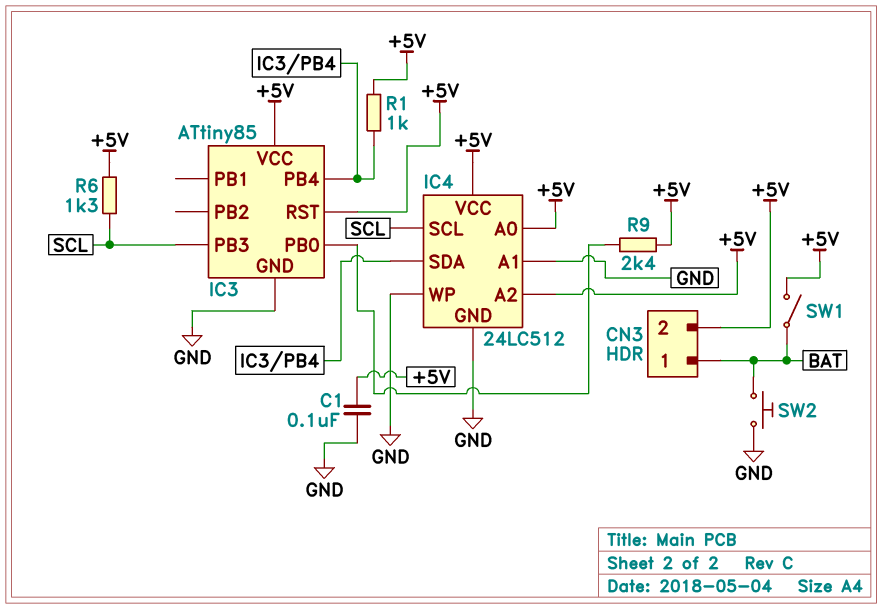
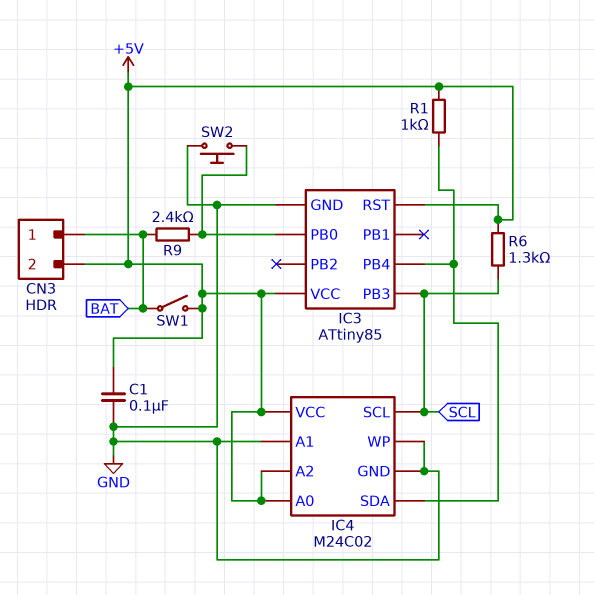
IC4: 24LC512 -> M24C02
R9: 2.4k (+5V, IC3/PB0) -> 2.4k (BAT, IC3/PB0)
SW2: button (BAT, GND) -> button (GND, IC3/PB0)

